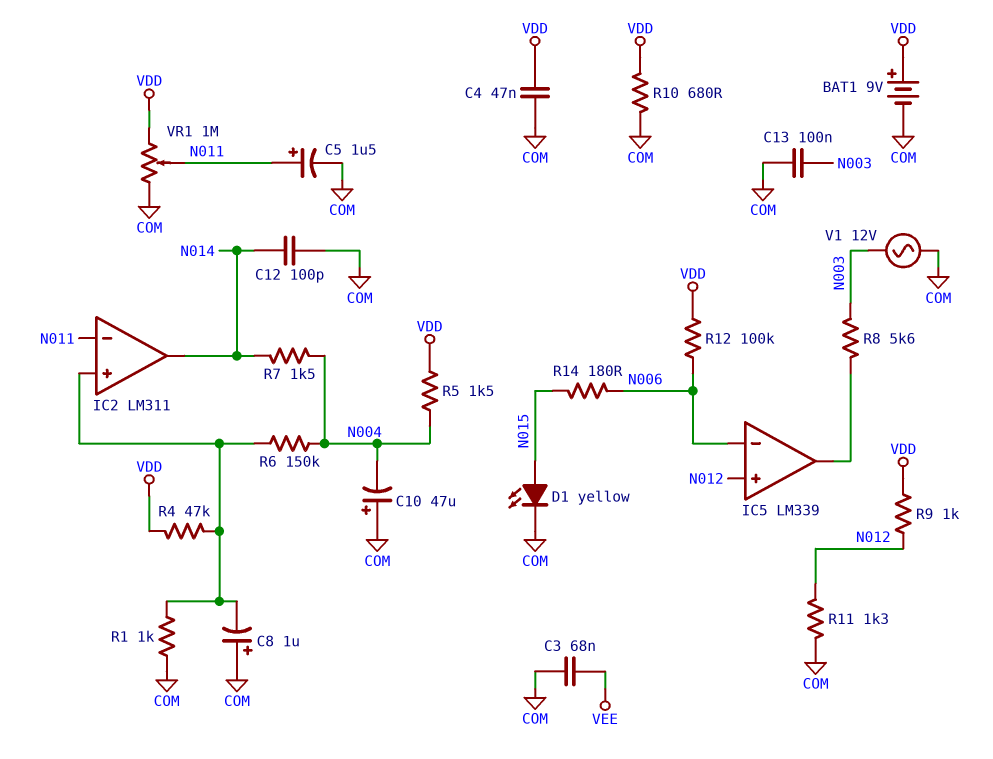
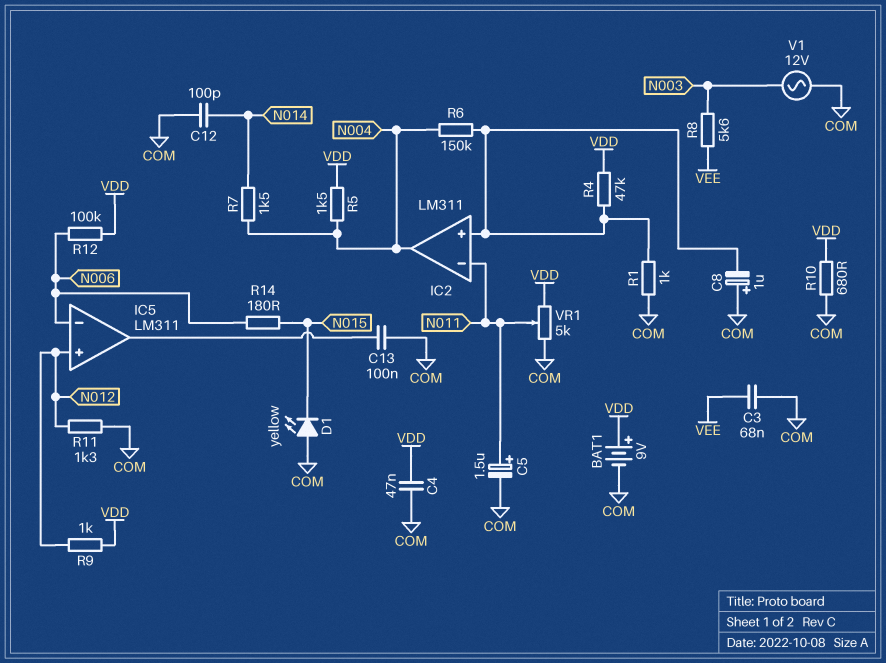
C10: 47uF (plus COM, minus N004) -> none
C13: 100nF (COM, N003) -> 100nF (COM, IC5/out)
D1: LED yellow (A N015, K COM) -> LED yellow (A COM, K N015)
IC2 pin out: N014 -> N004
IC5: LM339 -> LM311
R8: 5.6k (IC5/out, N003) -> 5.6k (N003, VEE)
VR1: 1M (COM, VDD, wiper N011) -> 5k (COM, VDD, wiper N011)

